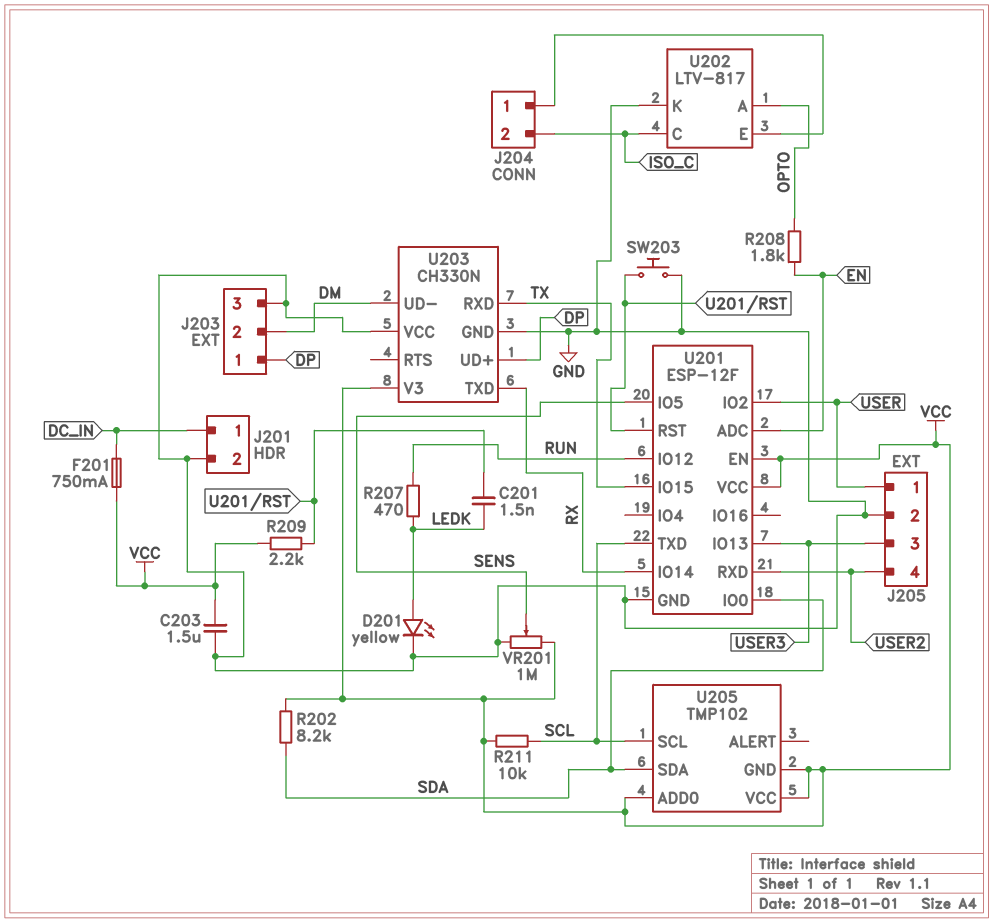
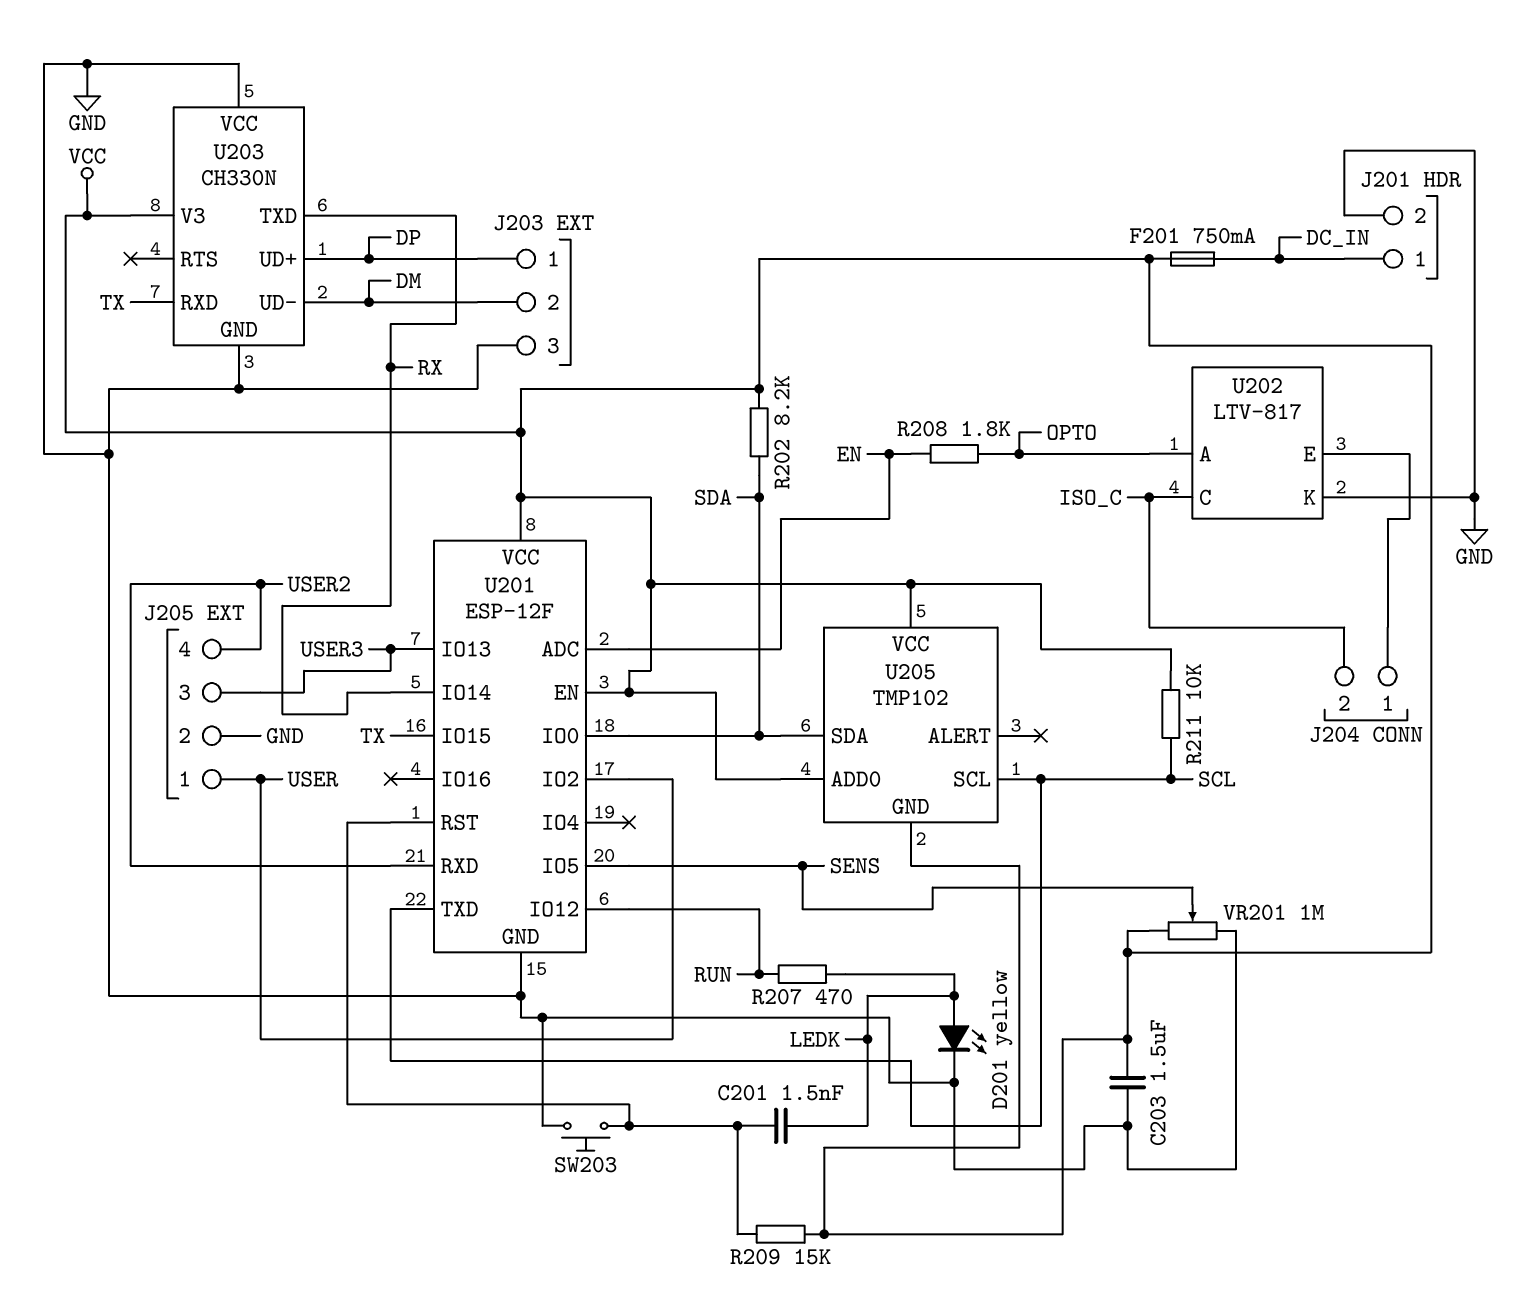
R209: 2.2k (U201/RST, VCC) -> 15k (U201/RST, VCC)

